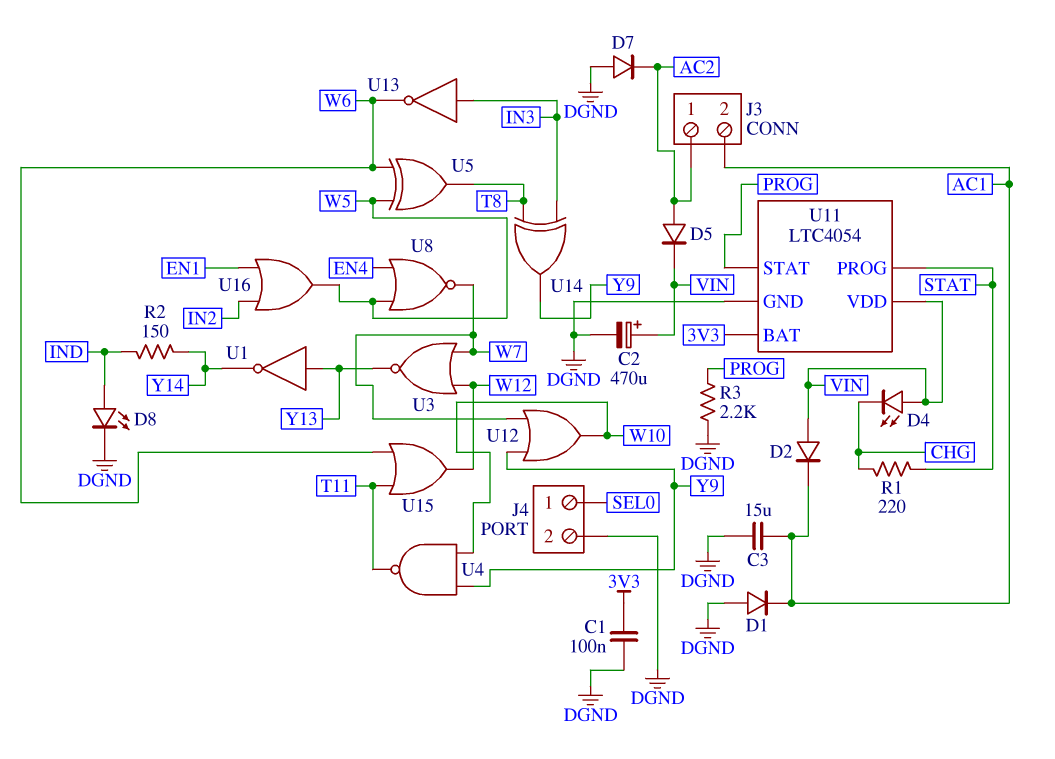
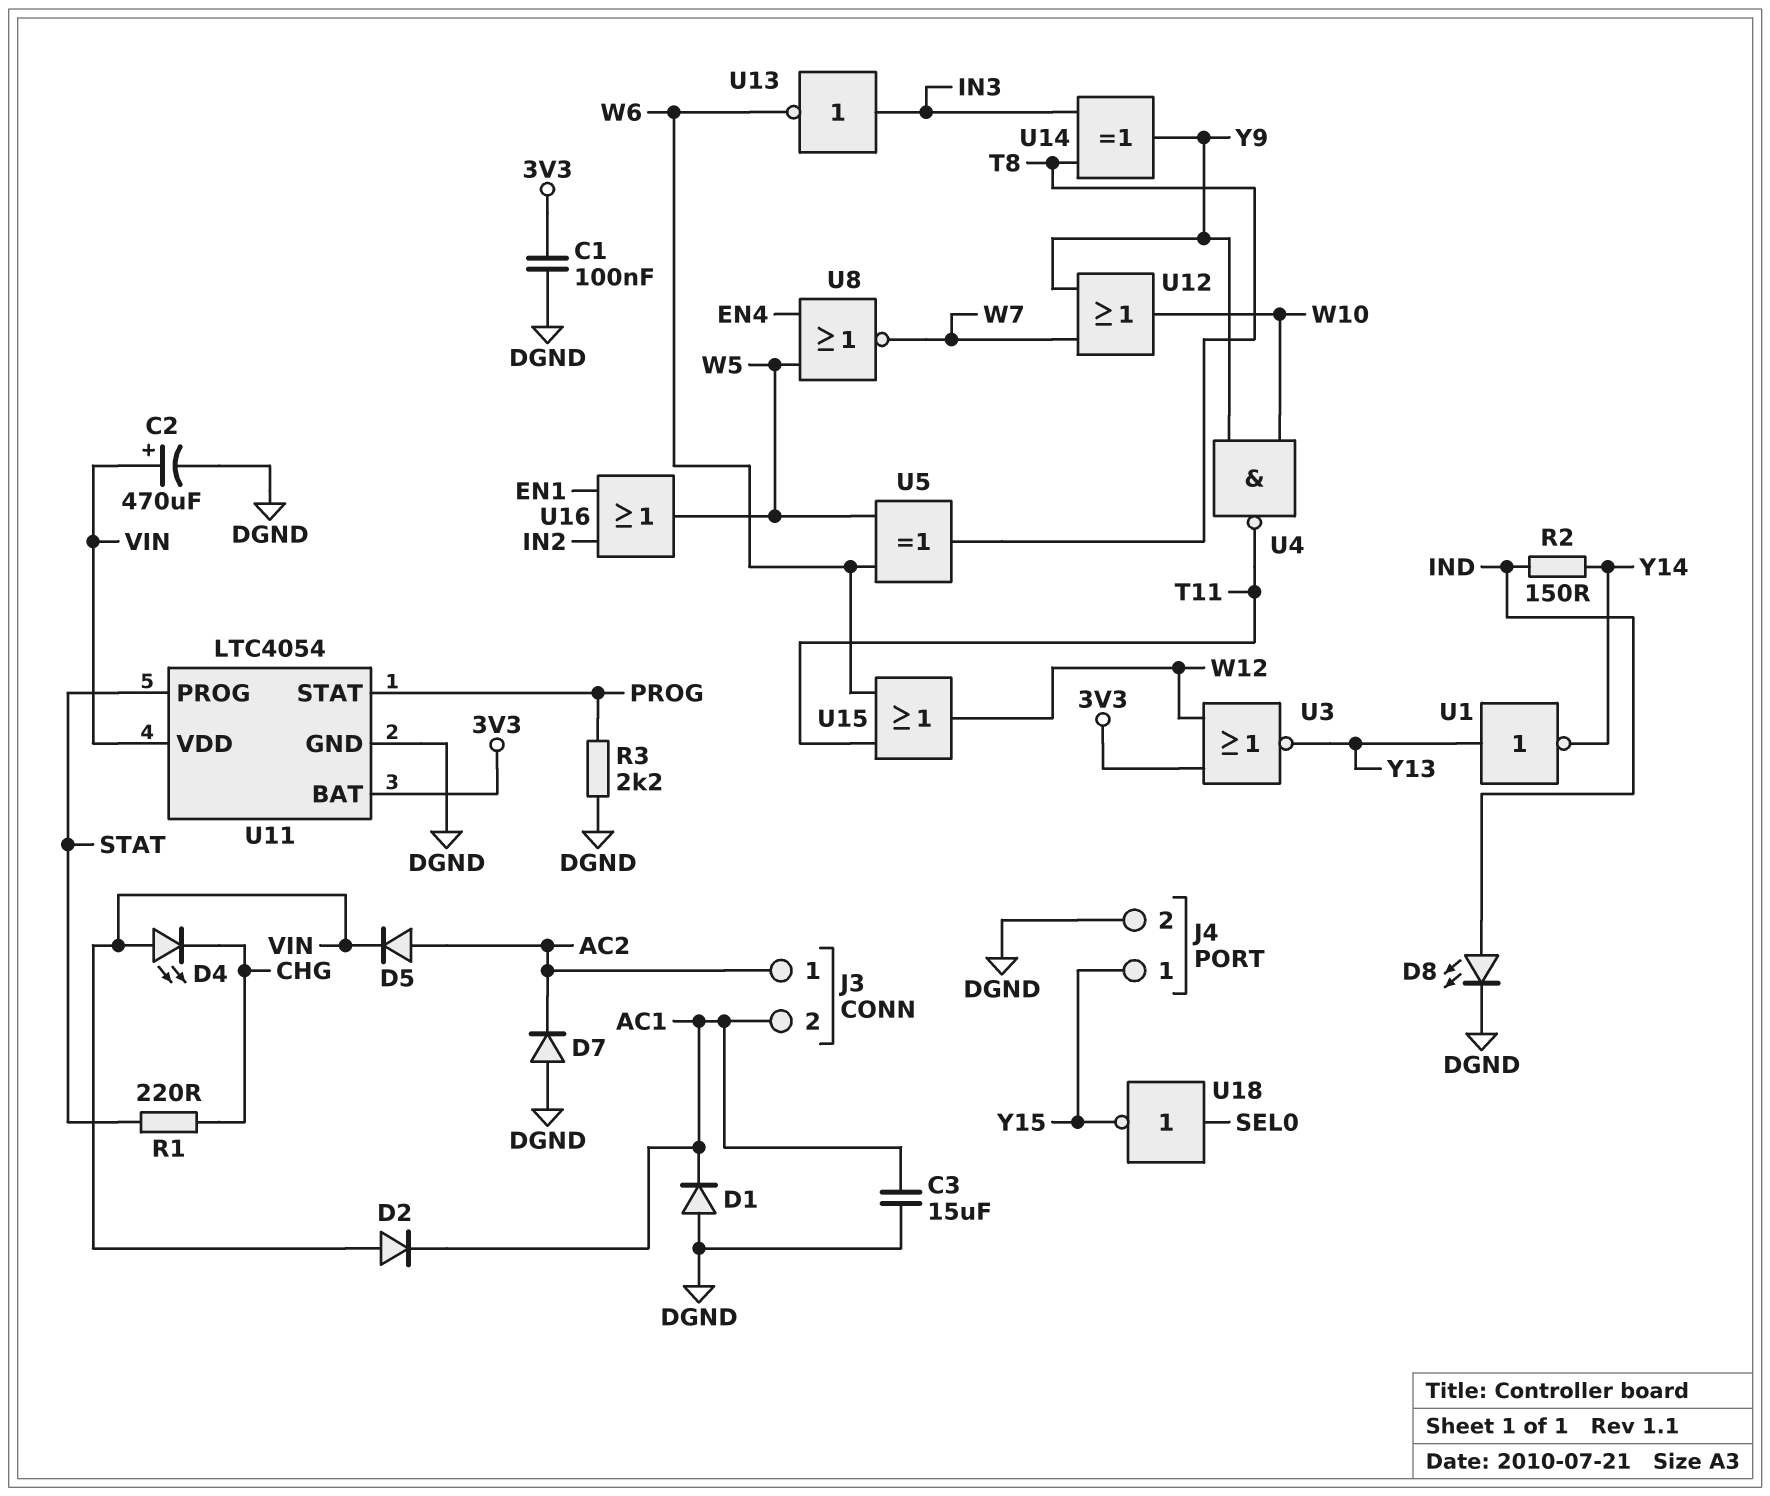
J4 pin 1: SEL0 -> Y15
U3: NOR (in W7, in W12, out Y13) -> NOR (in 3V3, in W12, out Y13)
U18: none -> NOT (in SEL0, out Y15)

